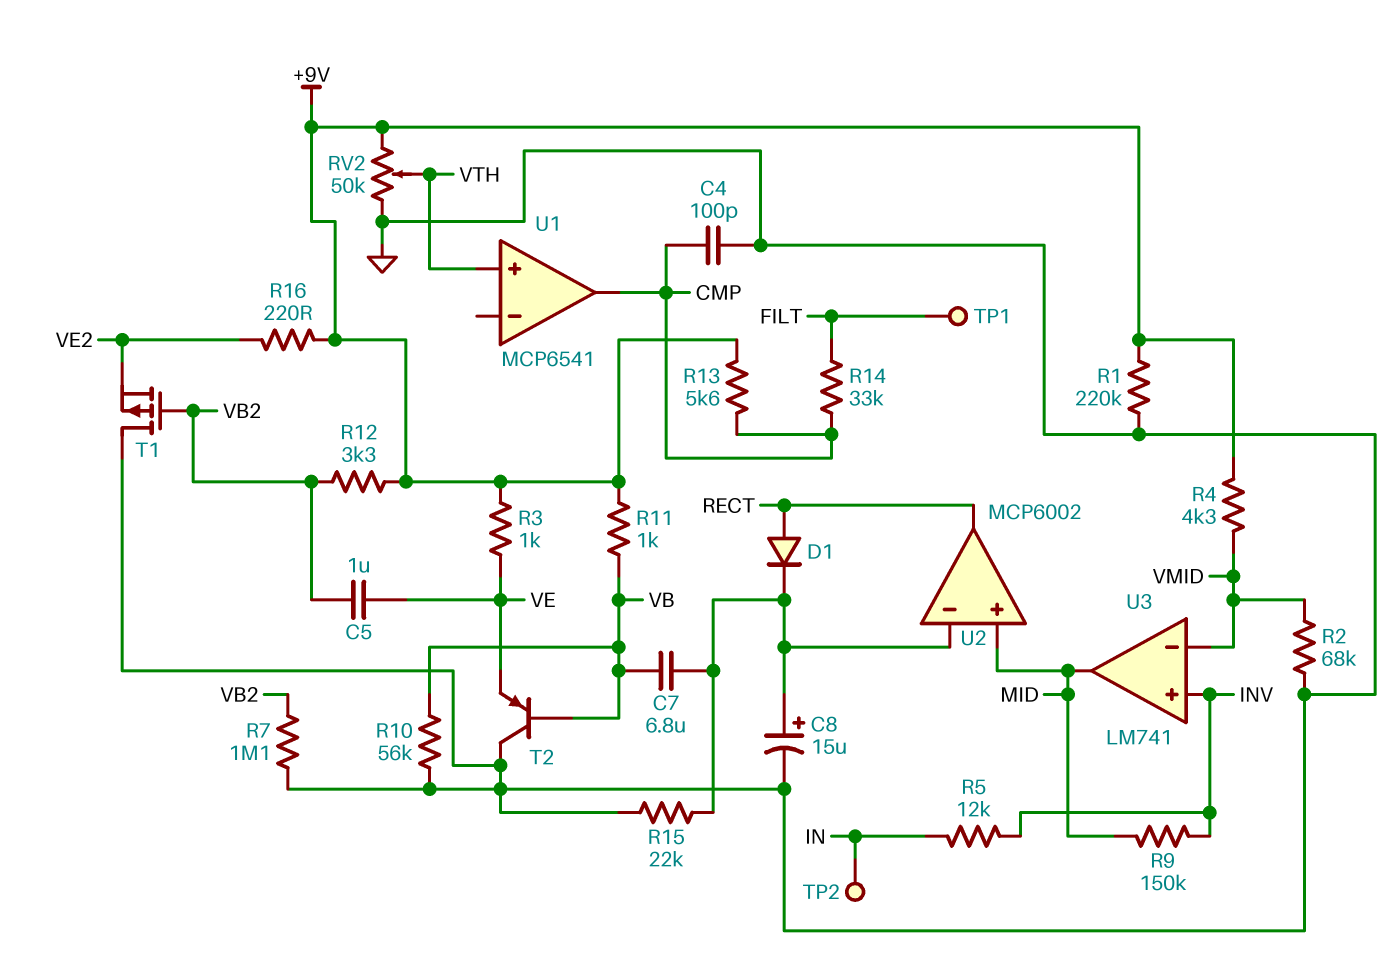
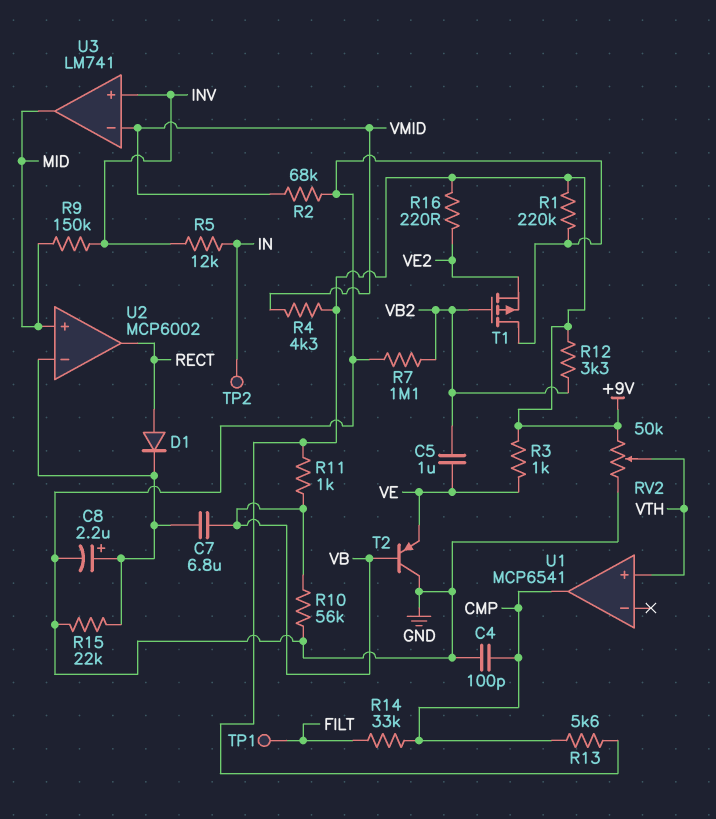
C8: 15uF (plus U2/in-, minus GND) -> 2.2uF (plus U2/in-, minus GND)

